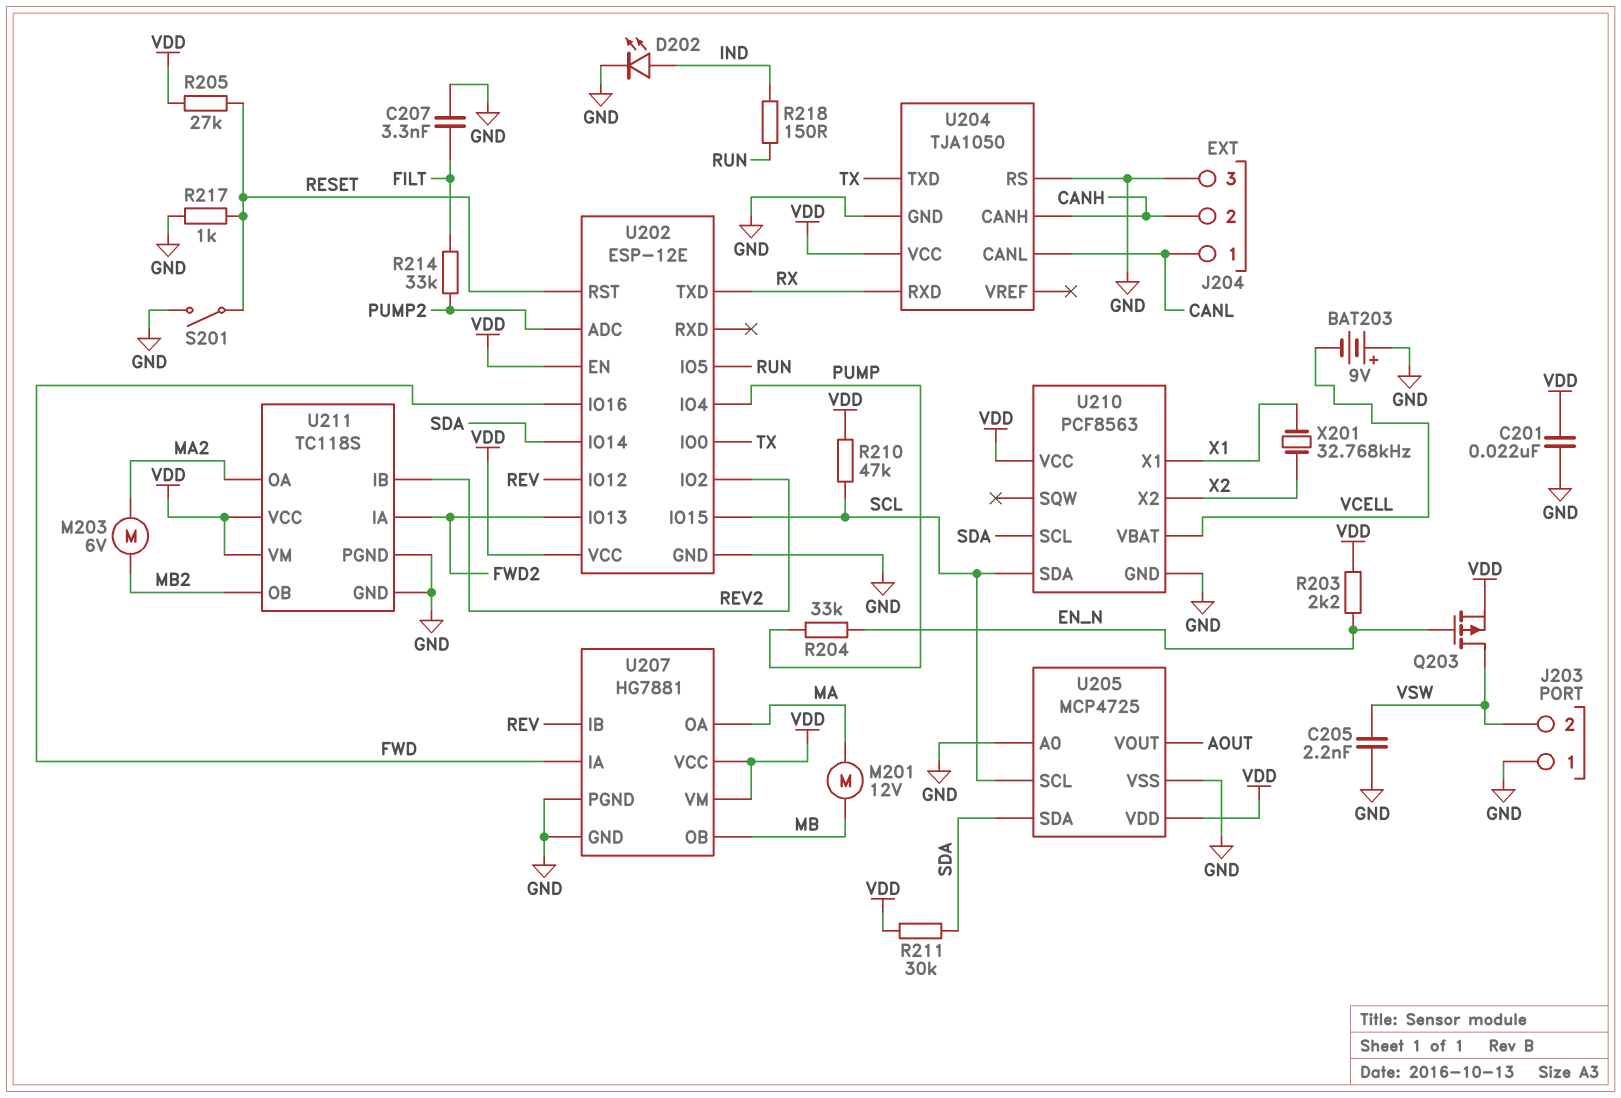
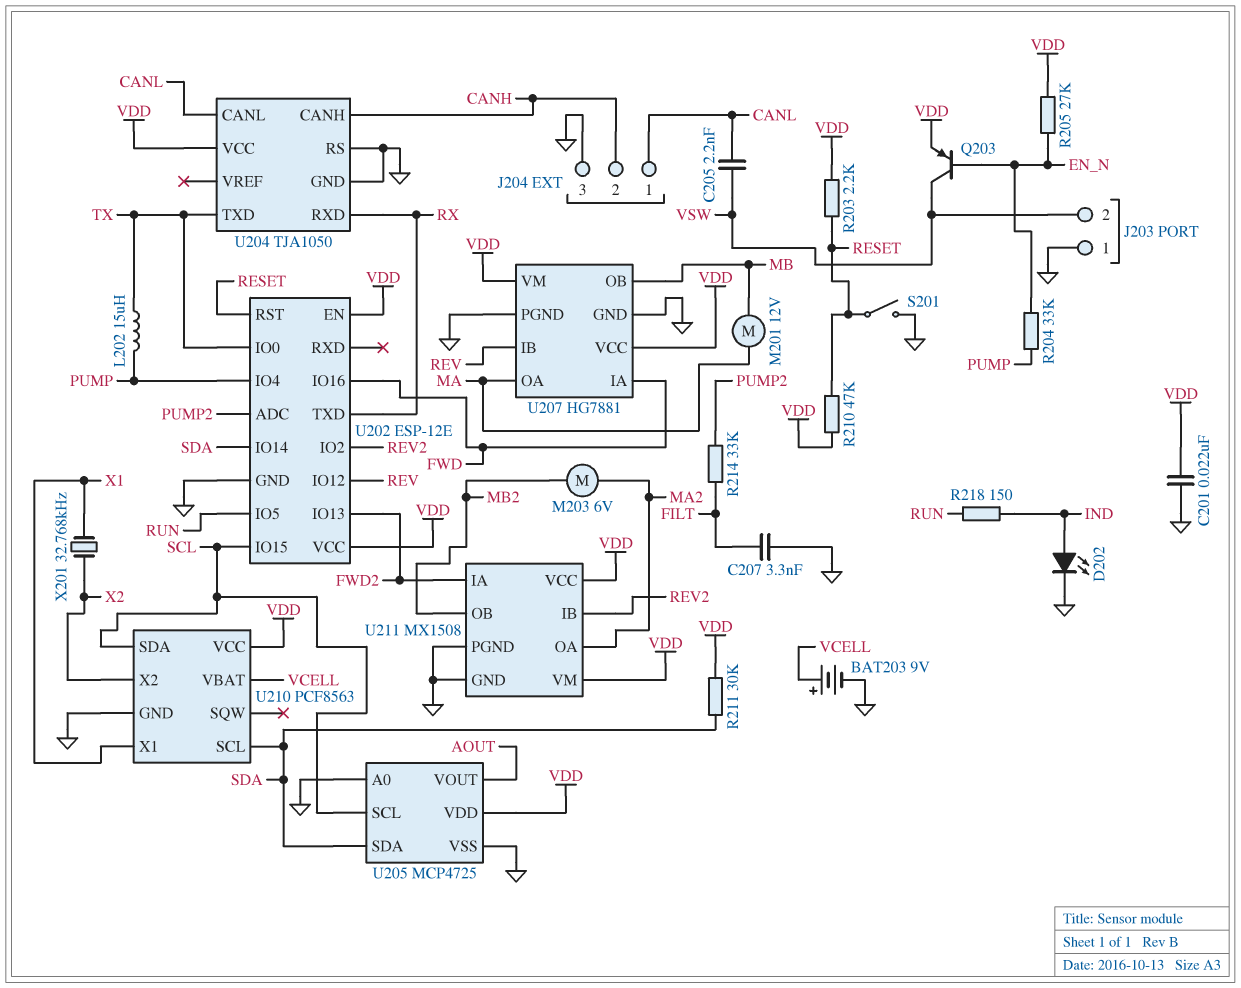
BAT203: 9V (plus GND, minus VCELL) -> 9V (plus VCELL, minus GND)
C205: 2.2nF (GND, VSW) -> 2.2nF (CANL, VSW)
L202: none -> 15uH (PUMP, TX)
Q203: PMOS (G EN_N, D VSW, S VDD) -> PNP (B EN_N, C VSW, E VDD)
R203: 2.2k (EN_N, VDD) -> 2.2k (RESET, VDD)
R205: 27k (RESET, VDD) -> 27k (EN_N, VDD)
R210: 47k (SCL, VDD) -> 47k (RESET, VDD)
R217: 1k (GND, RESET) -> none
U211: TC118S -> MX1508

